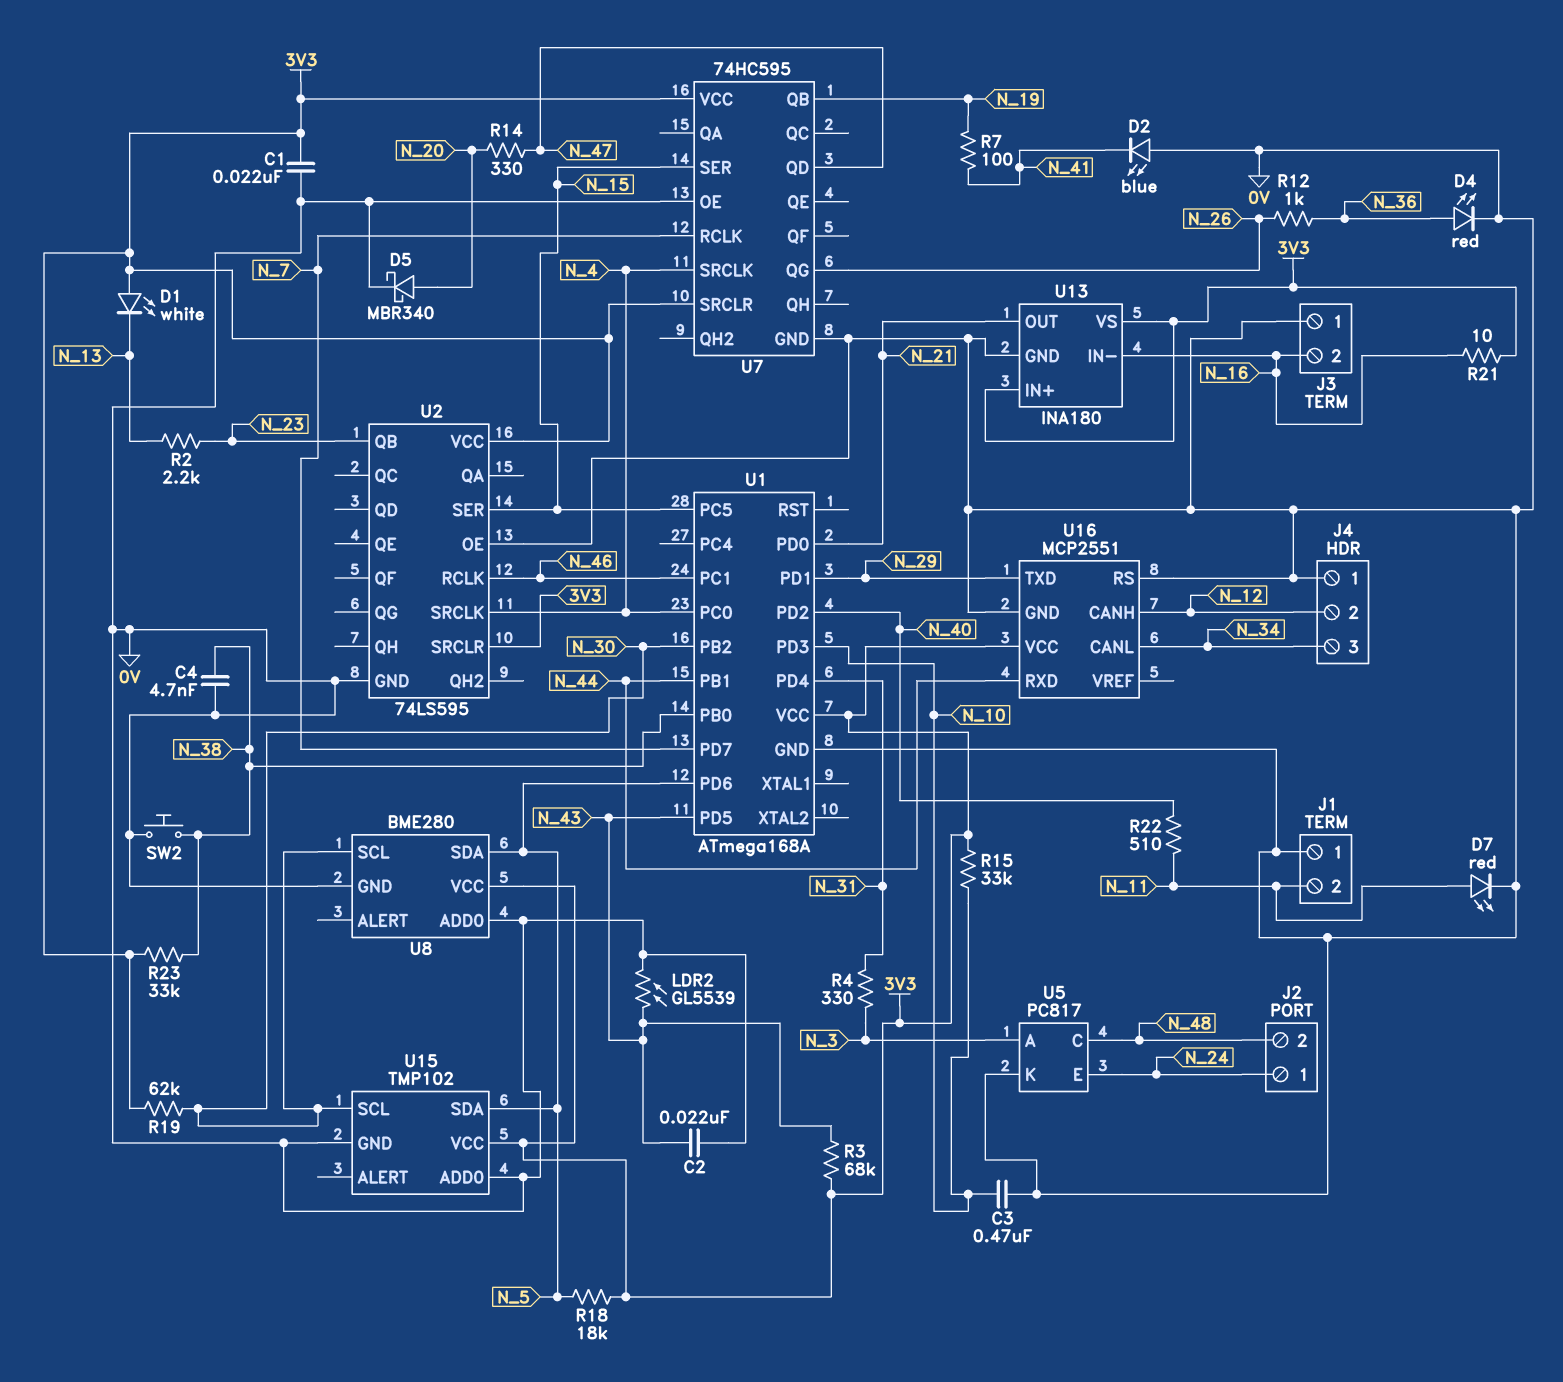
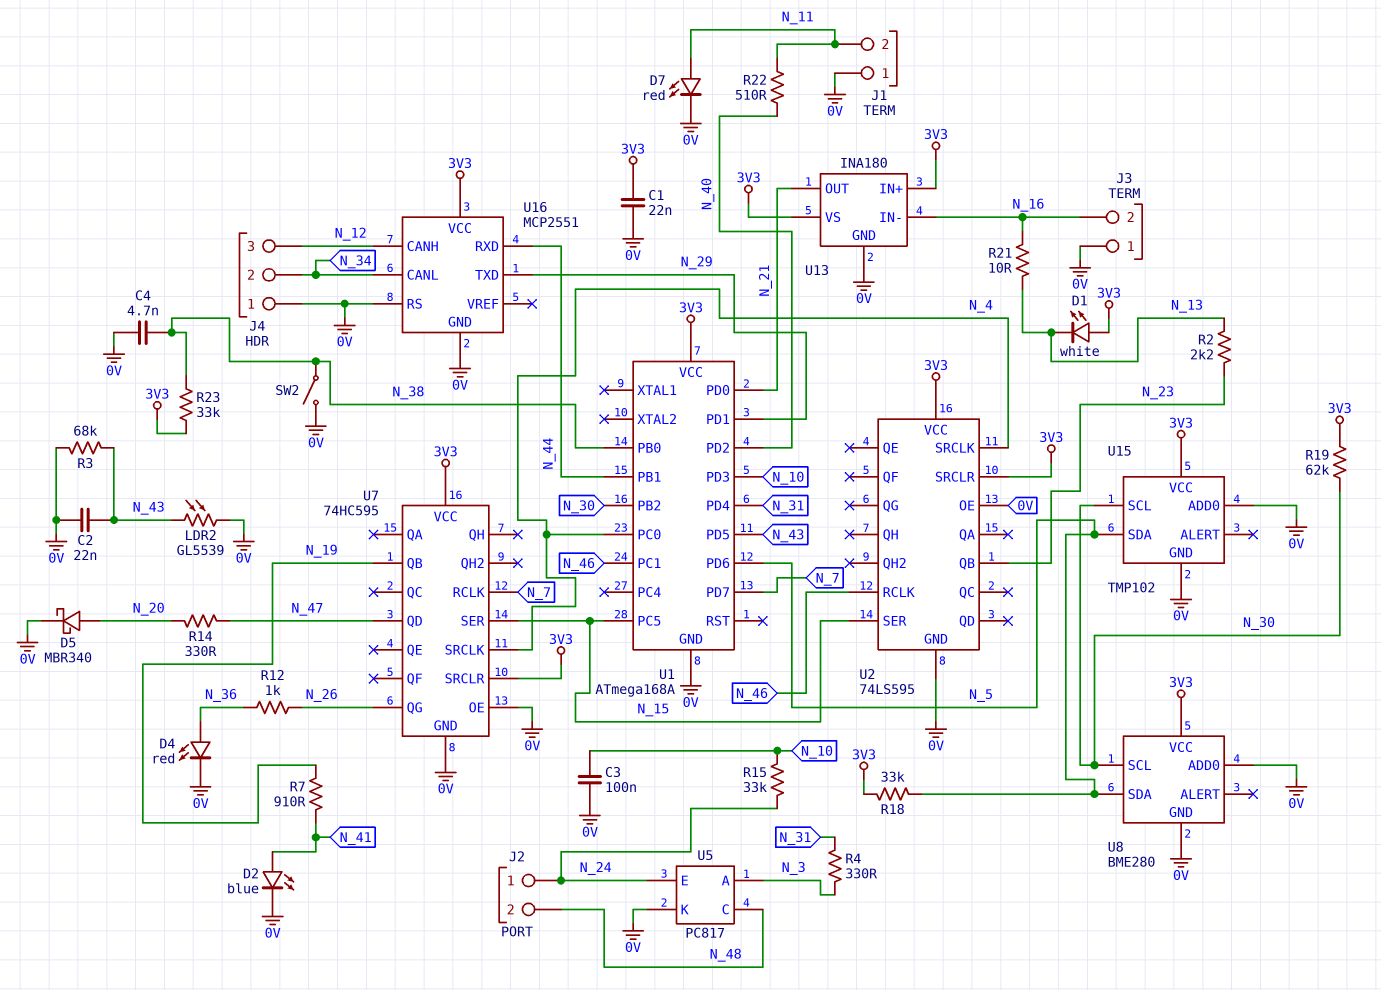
C3: 470nF (0V, N_10) -> 100nF (0V, N_10)
D2: LED blue (A 0V, K N_41) -> LED blue (A N_41, K 0V)
J4 pin 2: N_12 -> N_34
J4 pin 3: N_34 -> N_12
R3: 68k (3V3, N_43) -> 68k (0V, N_43)
R7: 100 (N_19, N_41) -> 910 (N_19, N_41)
R15: 33k (3V3, N_10) -> 33k (N_10, N_24)
R18: 18k (3V3, N_5) -> 33k (3V3, N_5)
R21: 10 (3V3, N_16) -> 10 (N_13, N_16)
SW2: button (0V, N_38) -> switch (0V, N_38)

